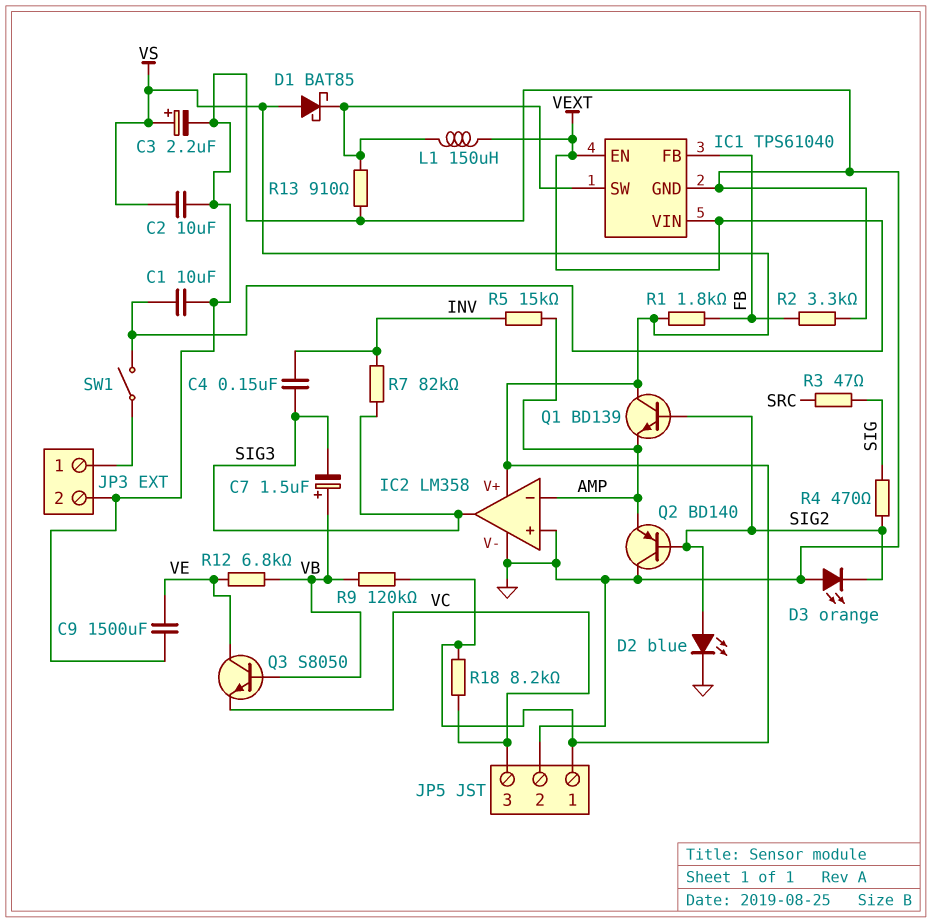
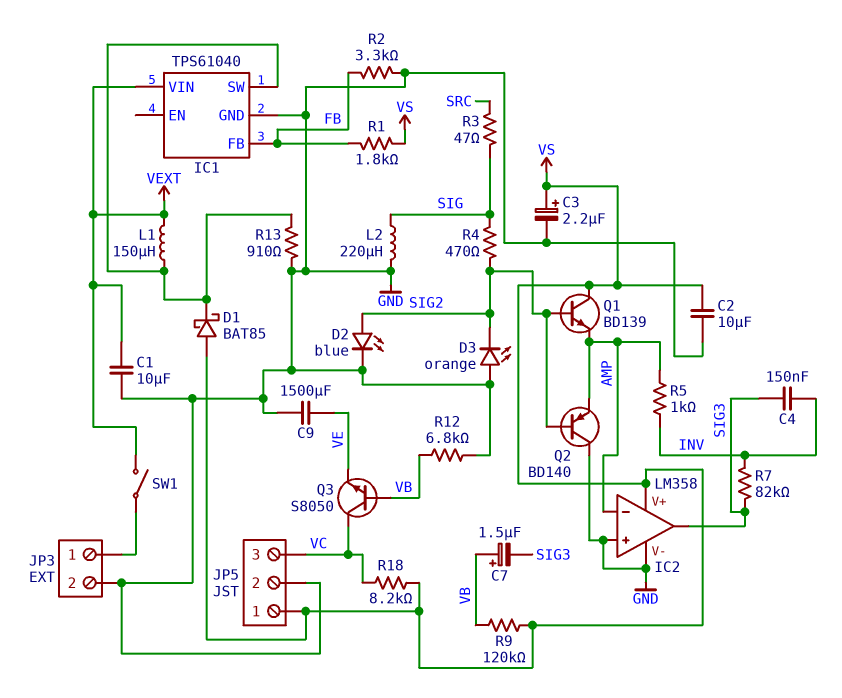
IC1 pin EN: VEXT -> none
L2: none -> 220uH (GND, SIG)
Q3: NPN S8050 (B VB, C VE, E VC) -> NPN S8050 (B VB, C VC, E VE)
R5: 15k (AMP, INV) -> 1k (AMP, INV)
R12: 6.8k (VB, VE) -> 6.8k (GND, VB)

